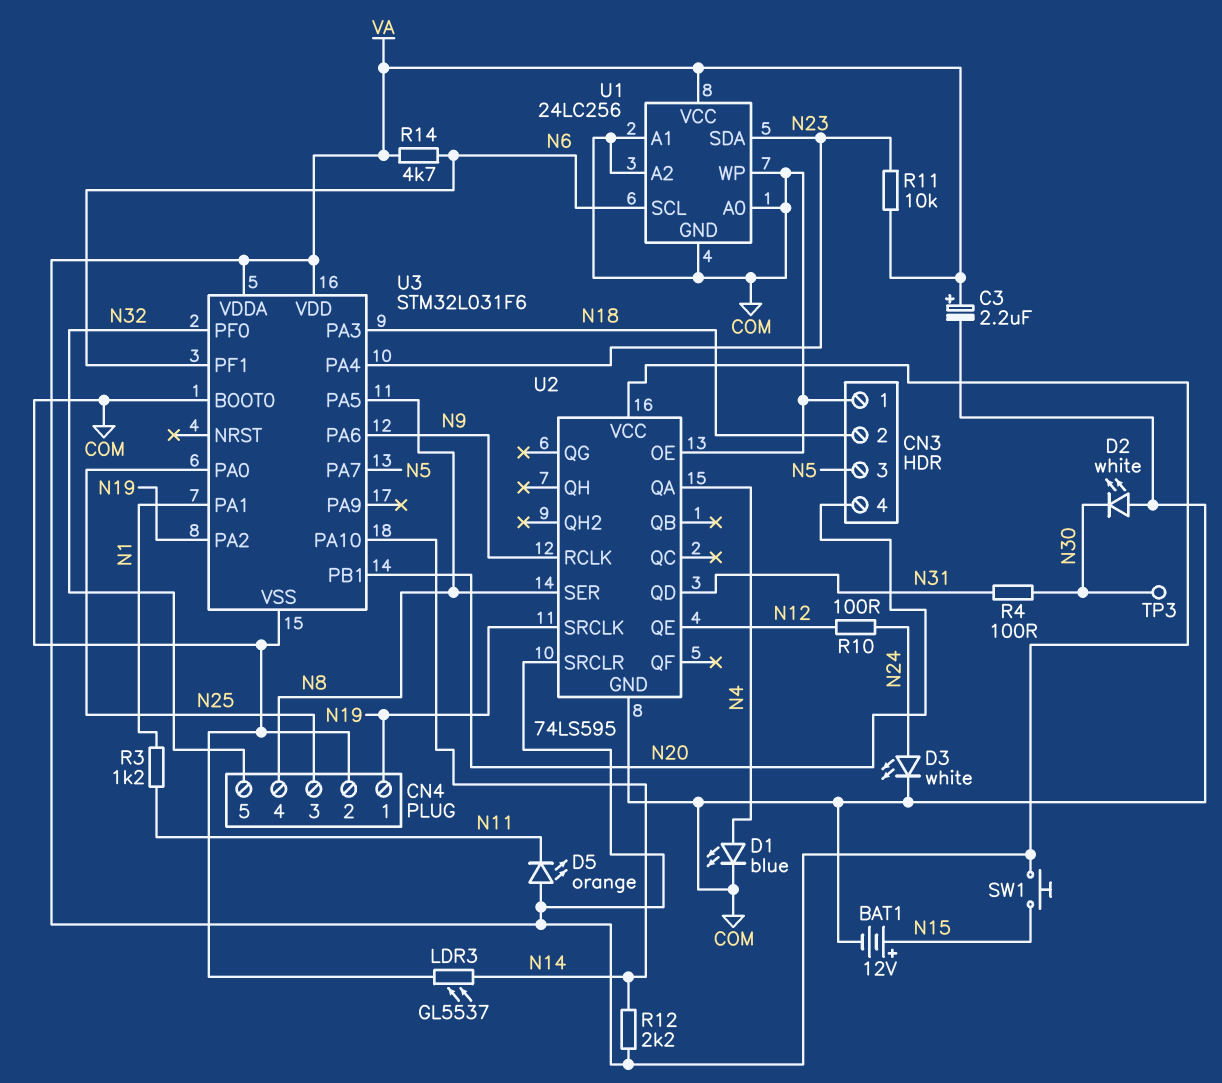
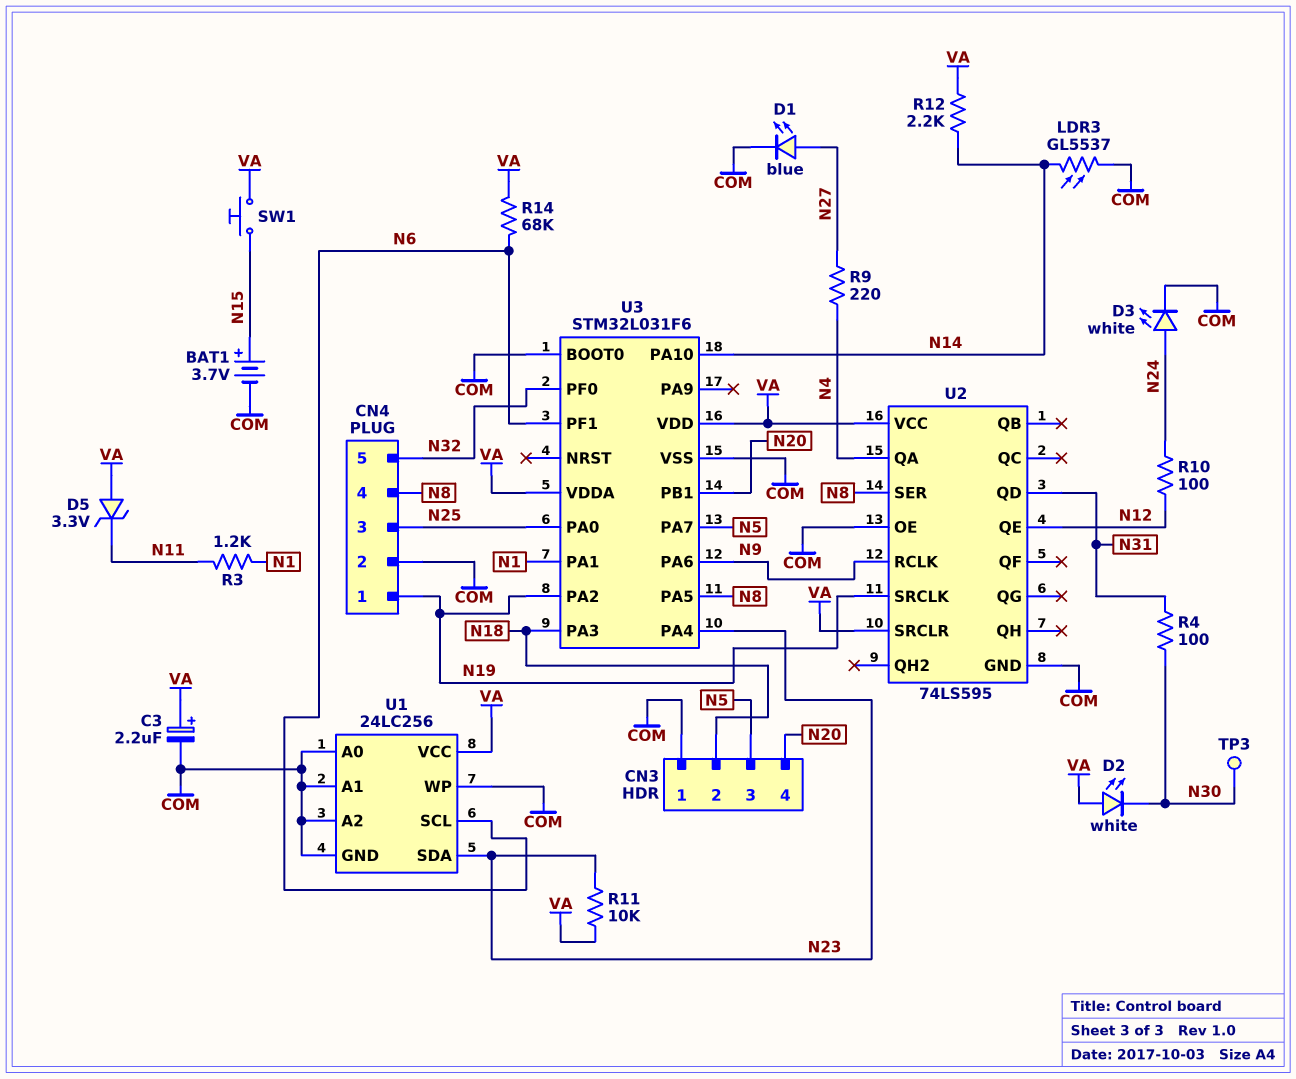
BAT1: 12V (plus N15, minus COM) -> 3.7V (plus N15, minus COM)
D1: LED blue (A N4, K COM) -> LED blue (A N27, K COM)
D2: LED white (A COM, K N30) -> LED white (A VA, K N30)
D5: LED orange (A VA, K N11) -> zener 3.3V (A VA, K N11)
R9: none -> 220 (N4, N27)
R14: 4.7k (N6, VA) -> 68k (N6, VA)

